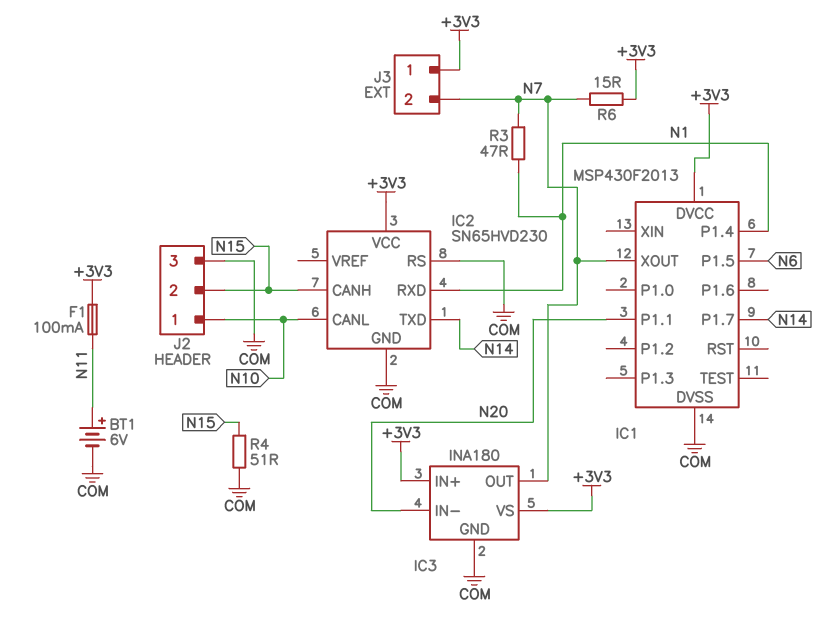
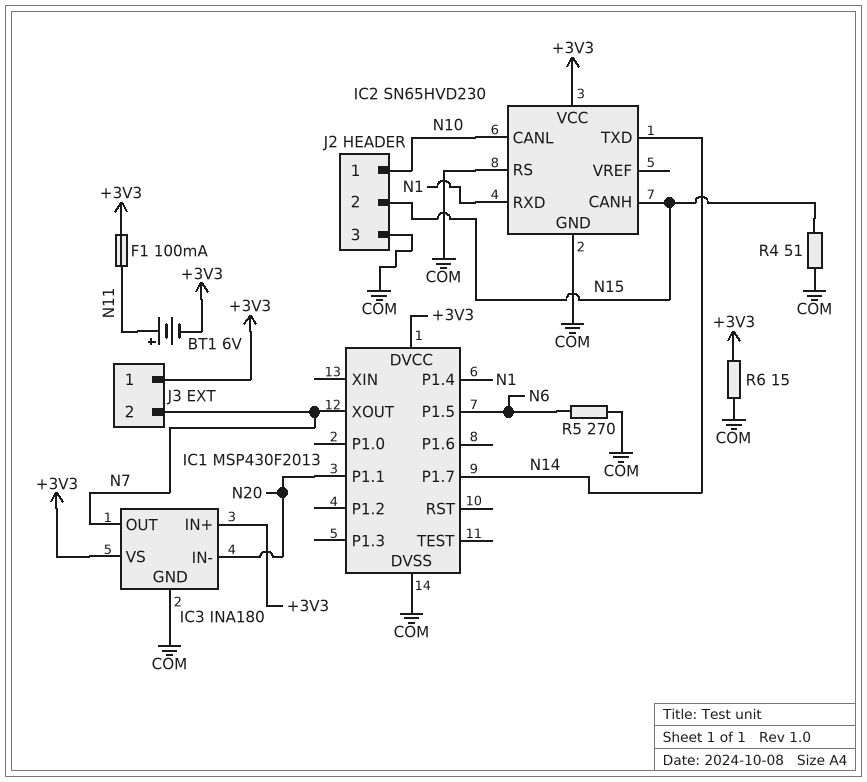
BT1: 6V (plus N11, minus COM) -> 6V (plus N11, minus +3V3)
R3: 47 (N1, N7) -> none
R5: none -> 270 (COM, N6)
R6: 15 (+3V3, N7) -> 15 (+3V3, COM)

